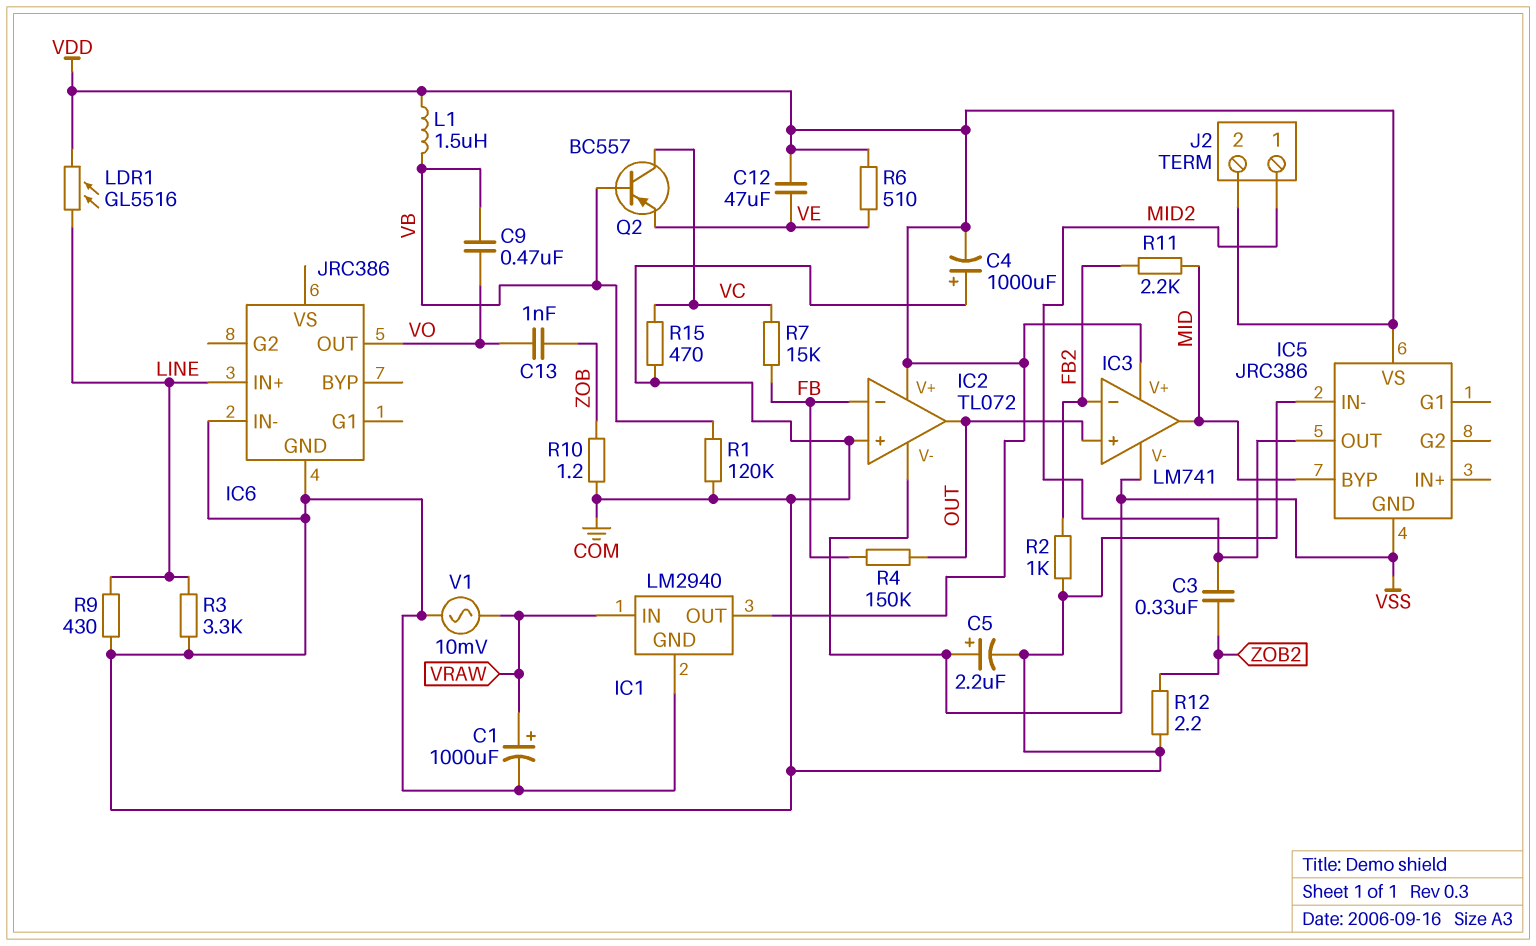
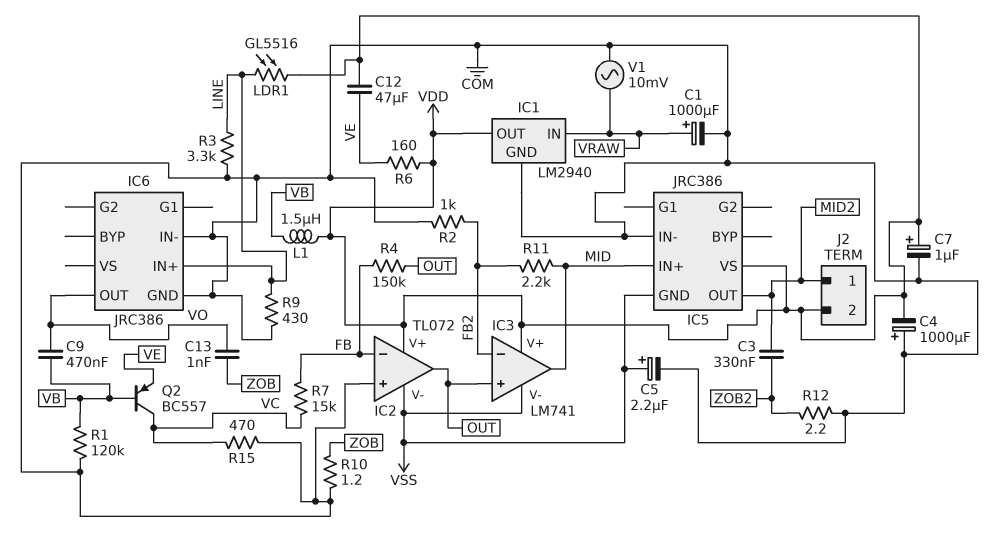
C7: none -> 1uF (plus VDD, minus COM)
IC5 pin BYP: MID -> none
IC5 pin IN+: none -> MID
R6: 510 (VDD, VE) -> 160 (VDD, VE)

